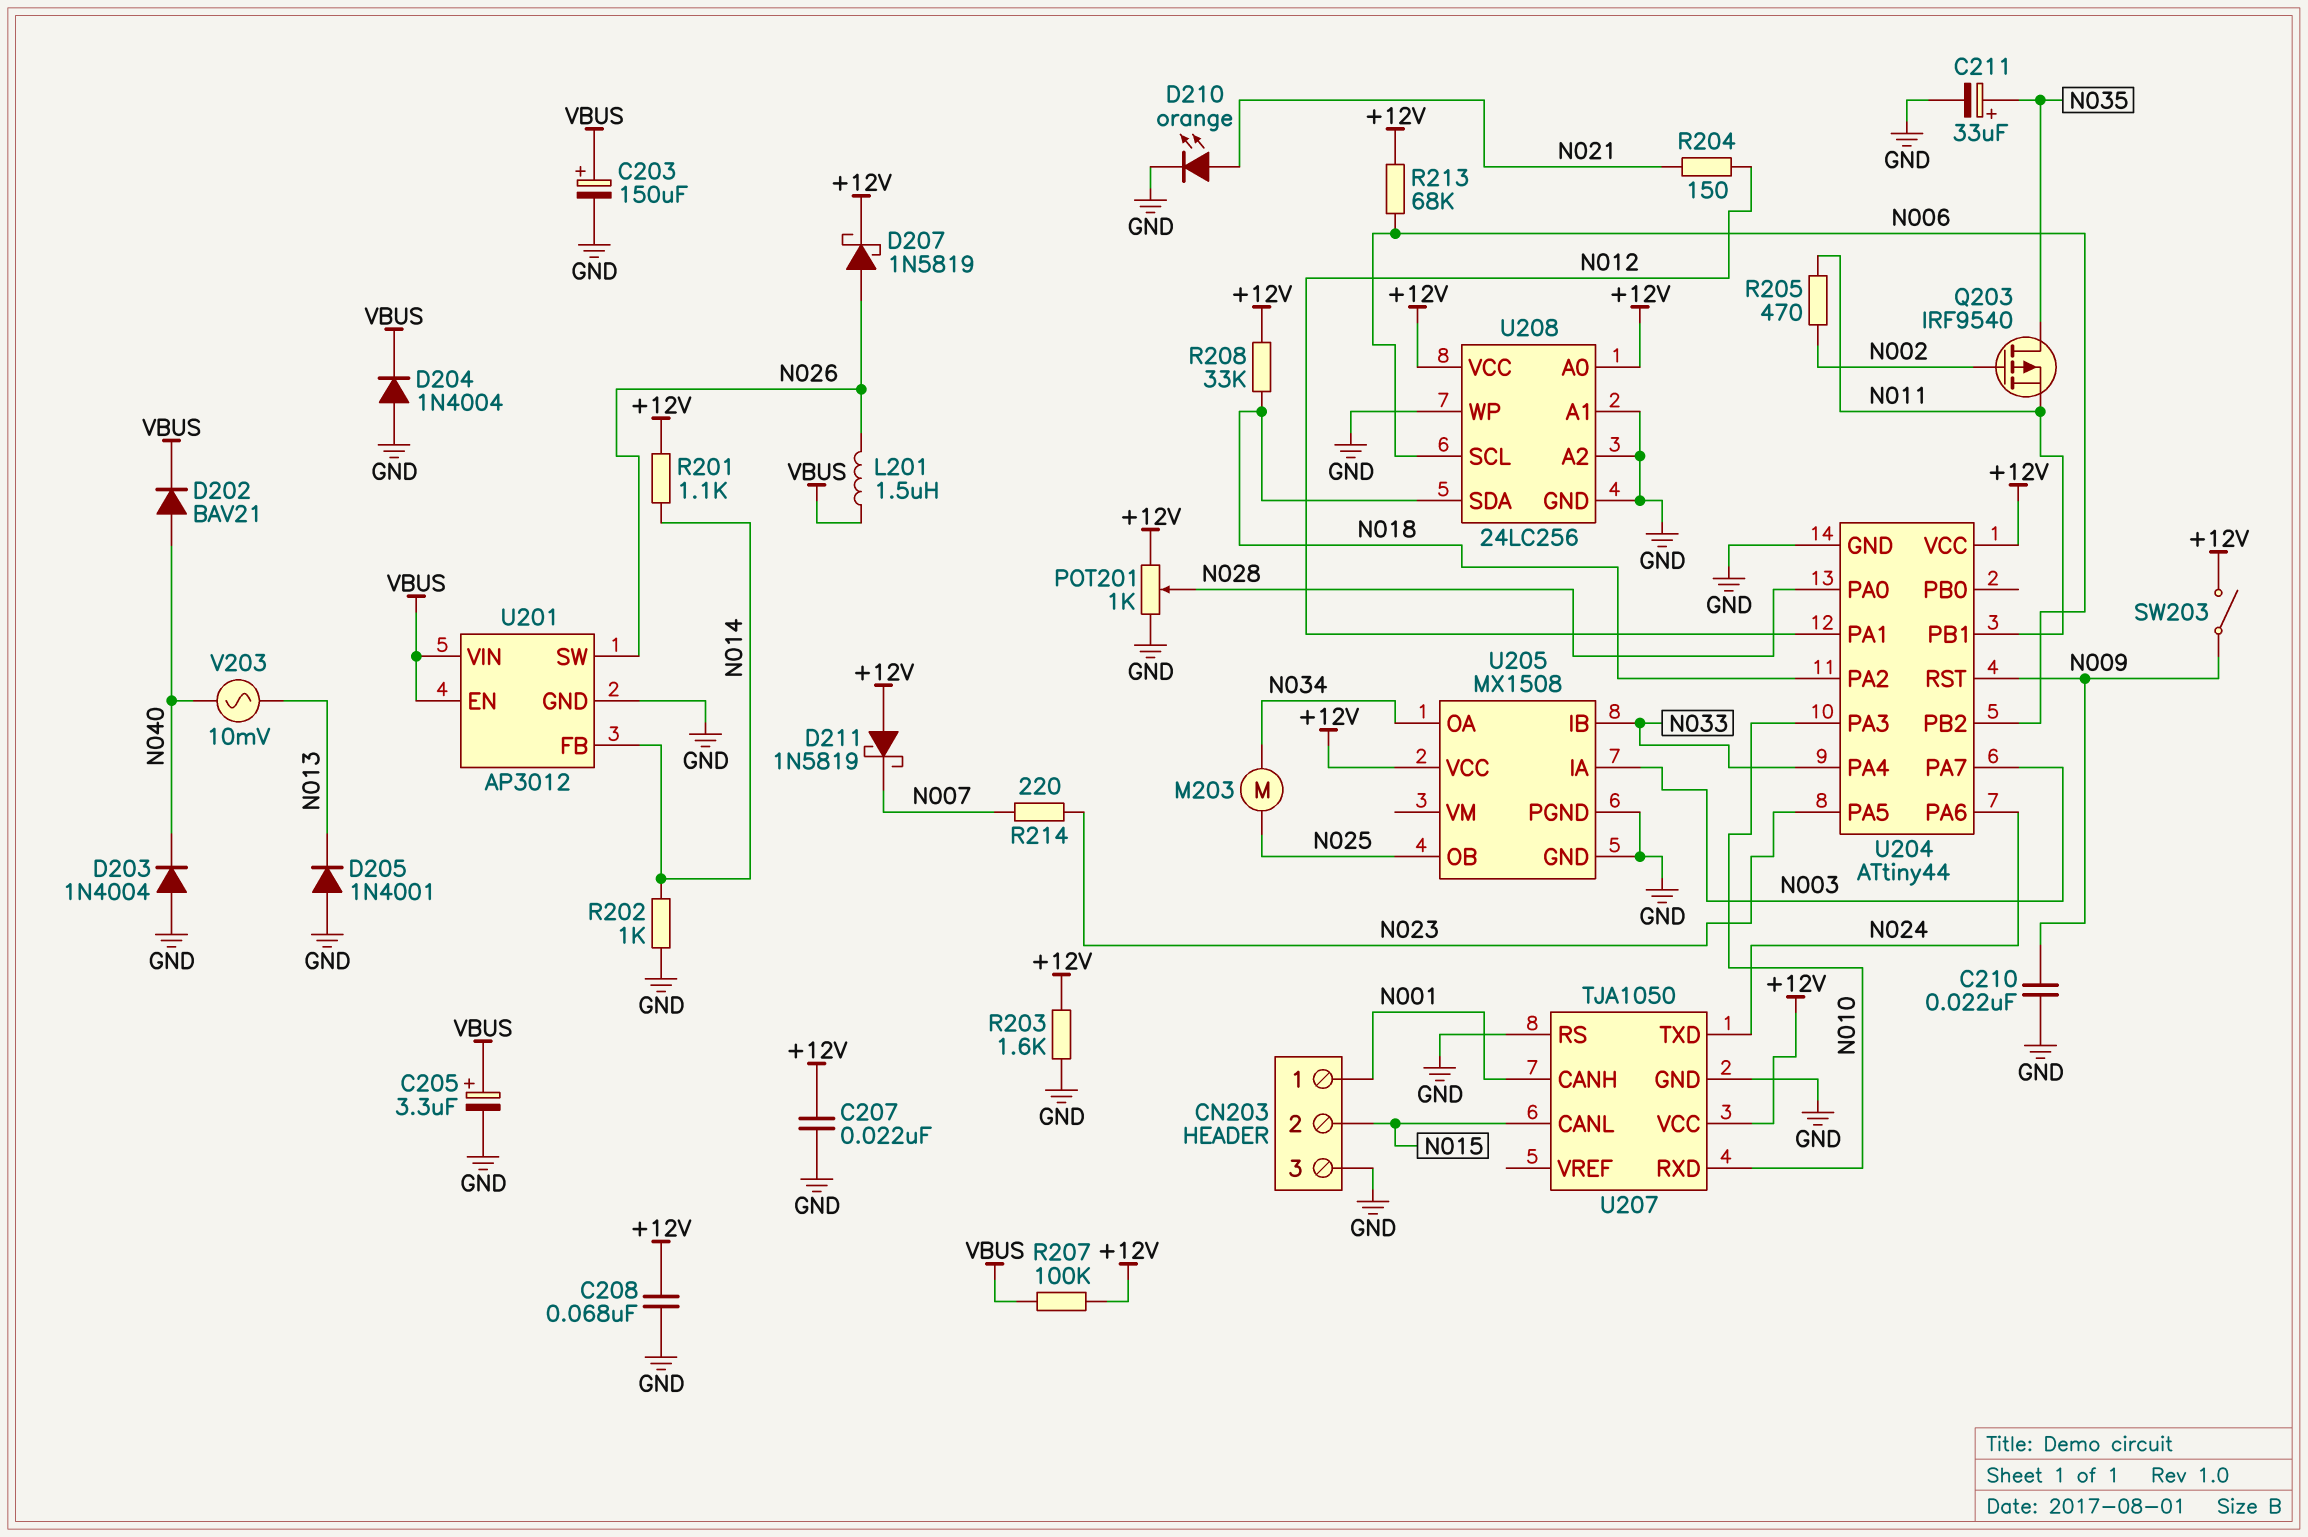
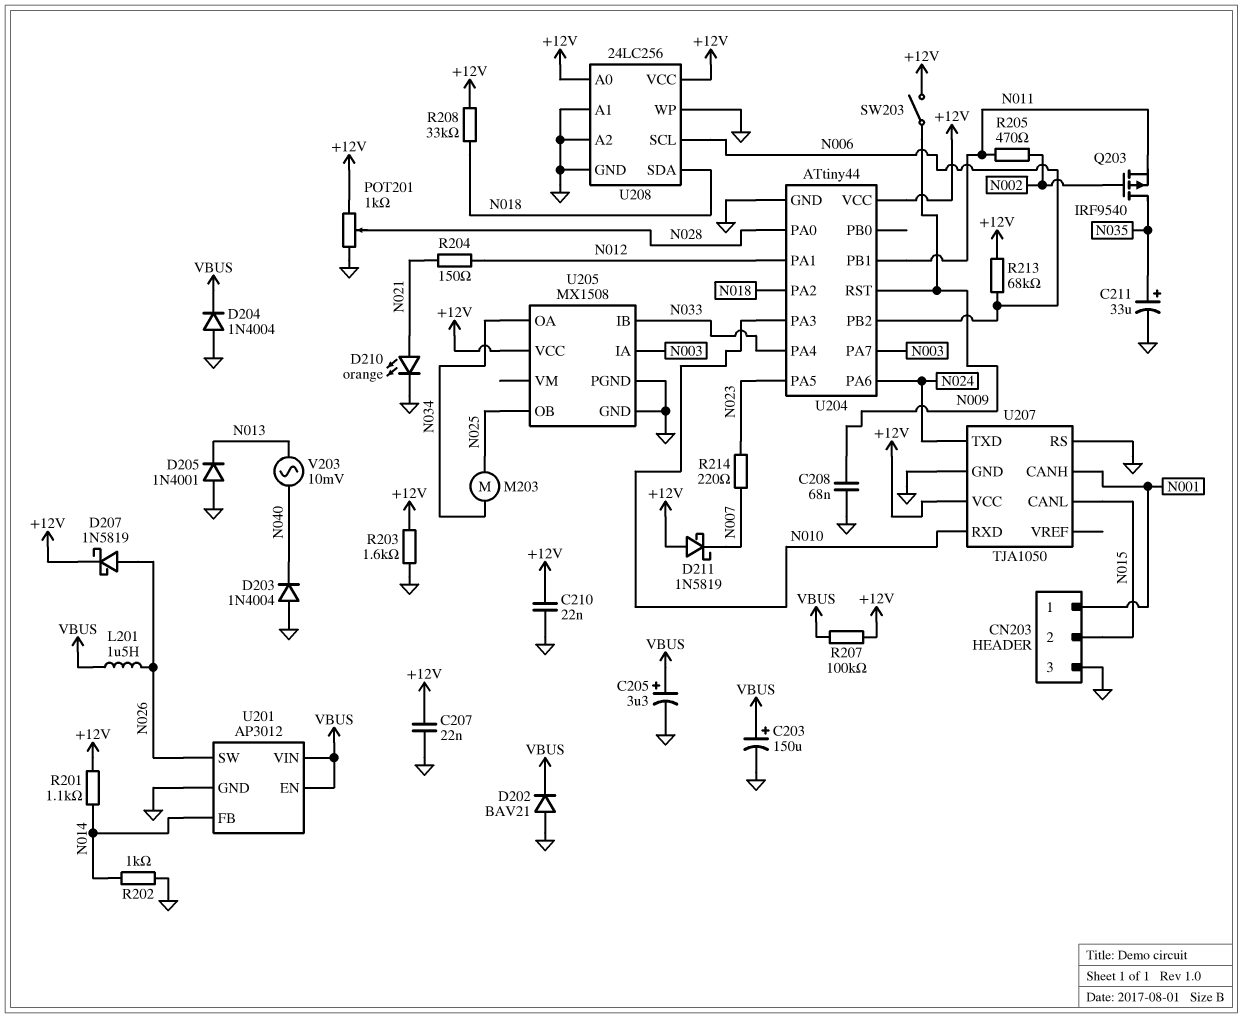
C208: 68nF (+12V, GND) -> 68nF (GND, N009)
C210: 22nF (GND, N009) -> 22nF (+12V, GND)
D202: diode BAV21 (A N040, K VBUS) -> diode BAV21 (A GND, K VBUS)

